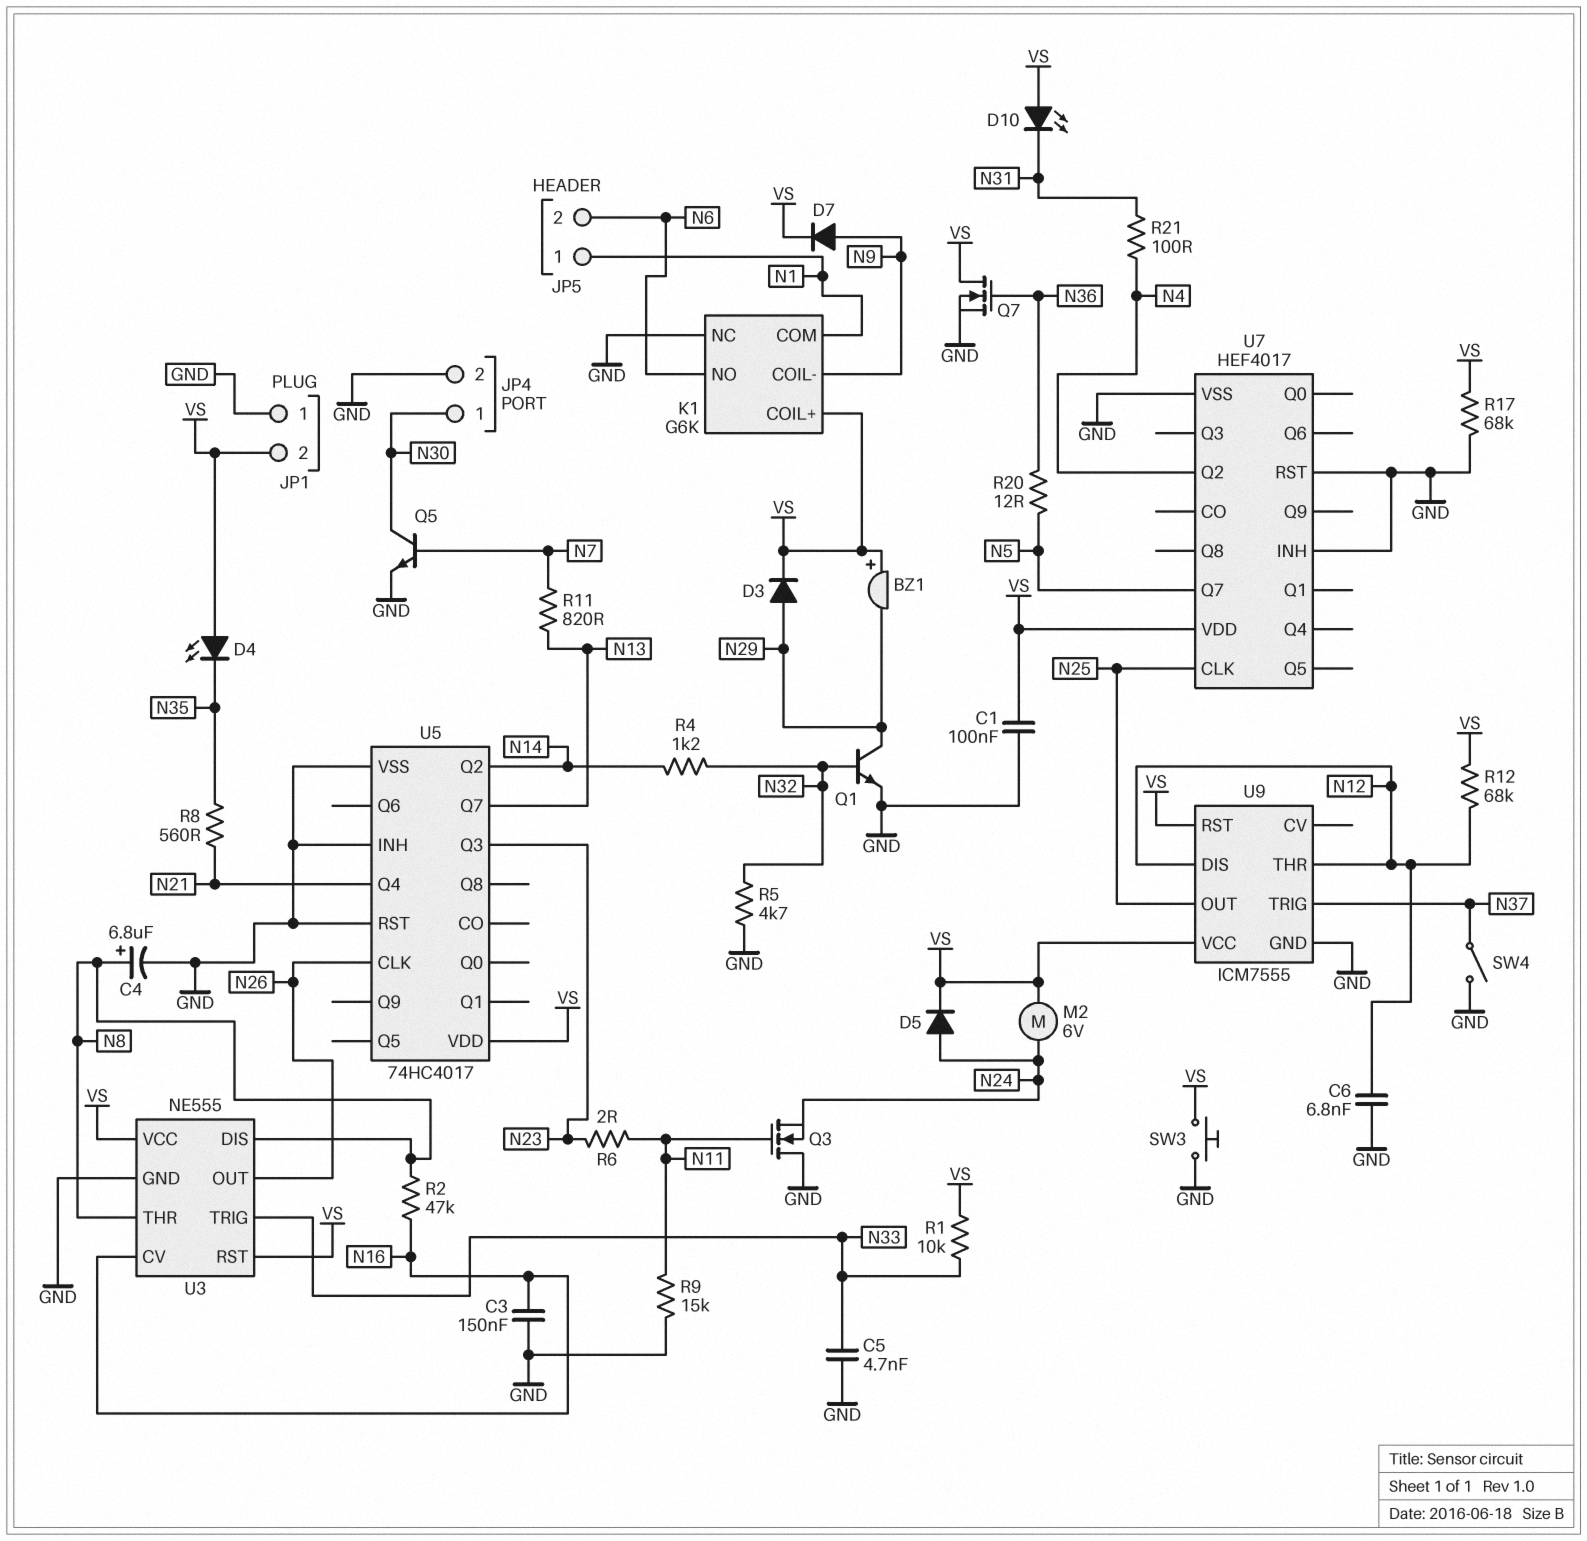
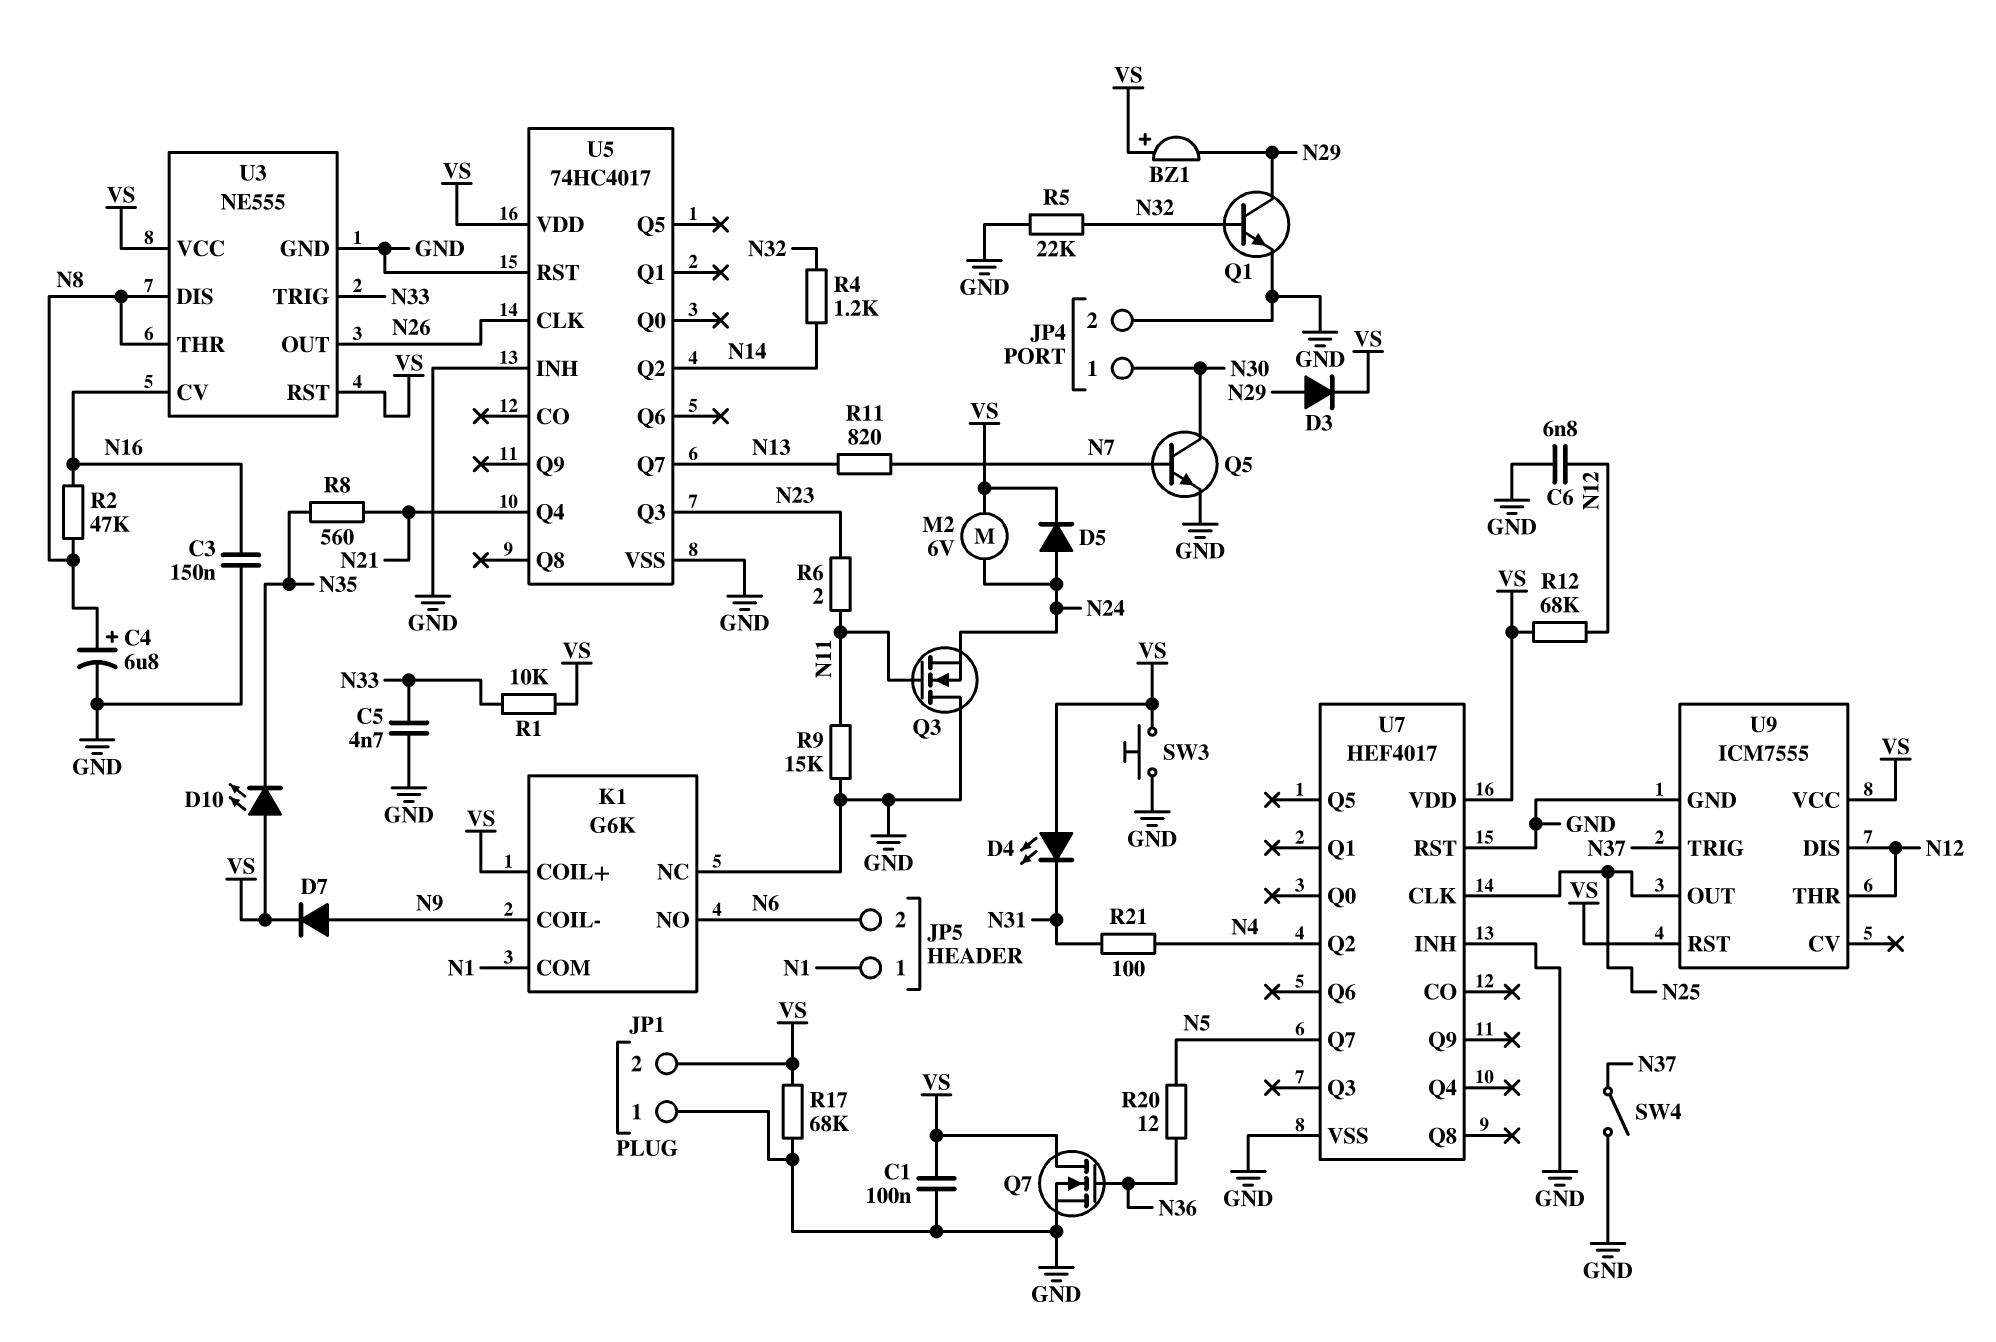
D4: LED (A VS, K N35) -> LED (A VS, K N31)
D10: LED (A VS, K N31) -> LED (A VS, K N35)
R5: 4.7k (GND, N32) -> 22k (GND, N32)

